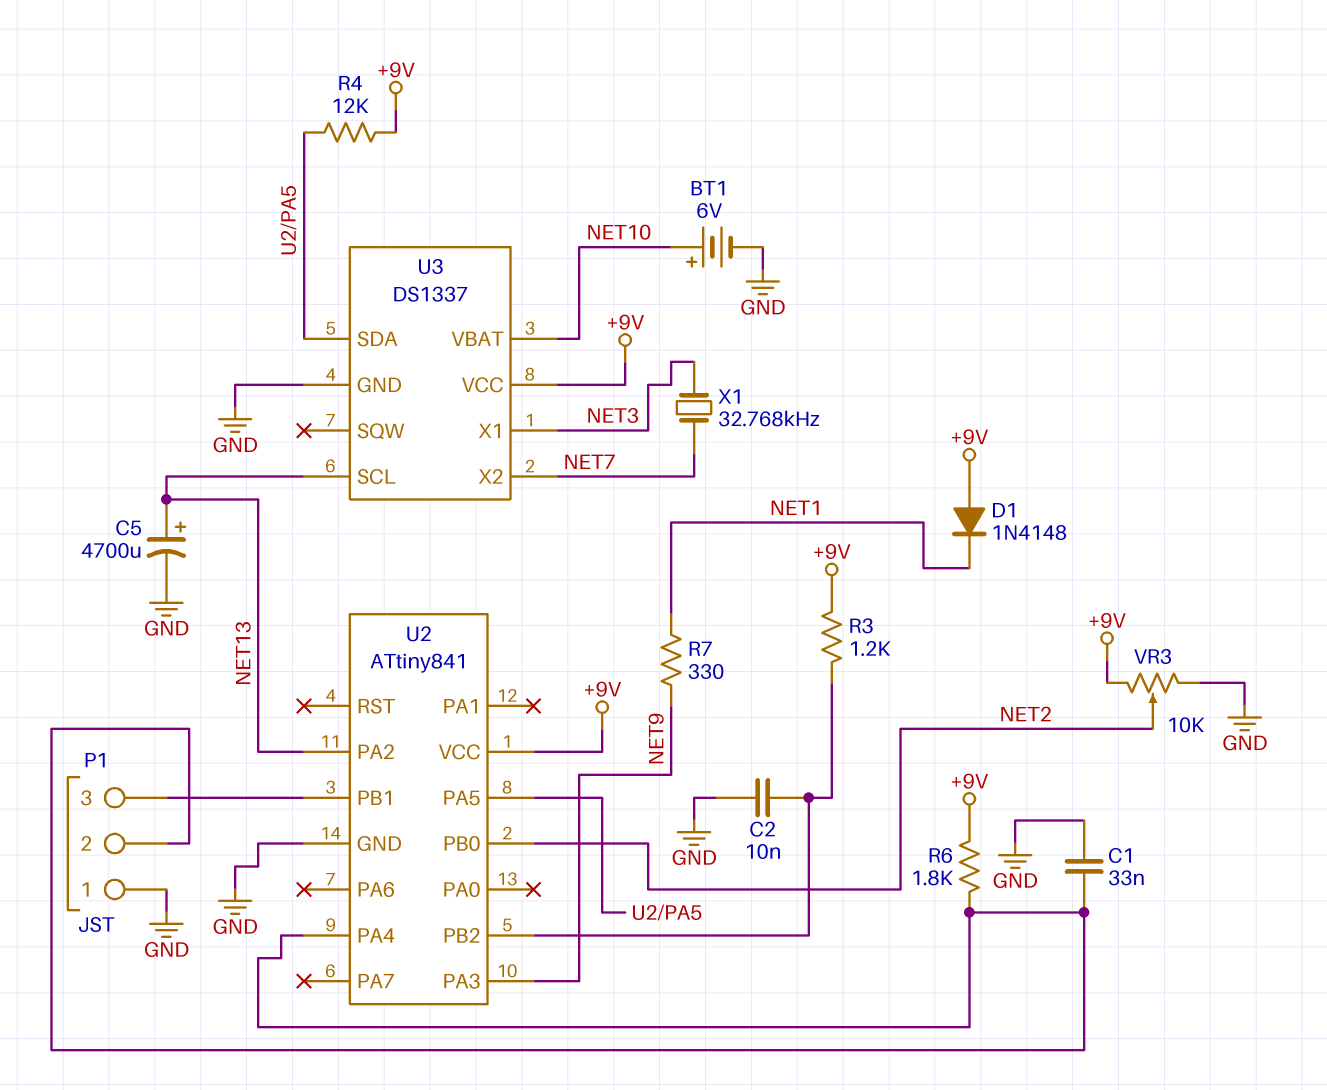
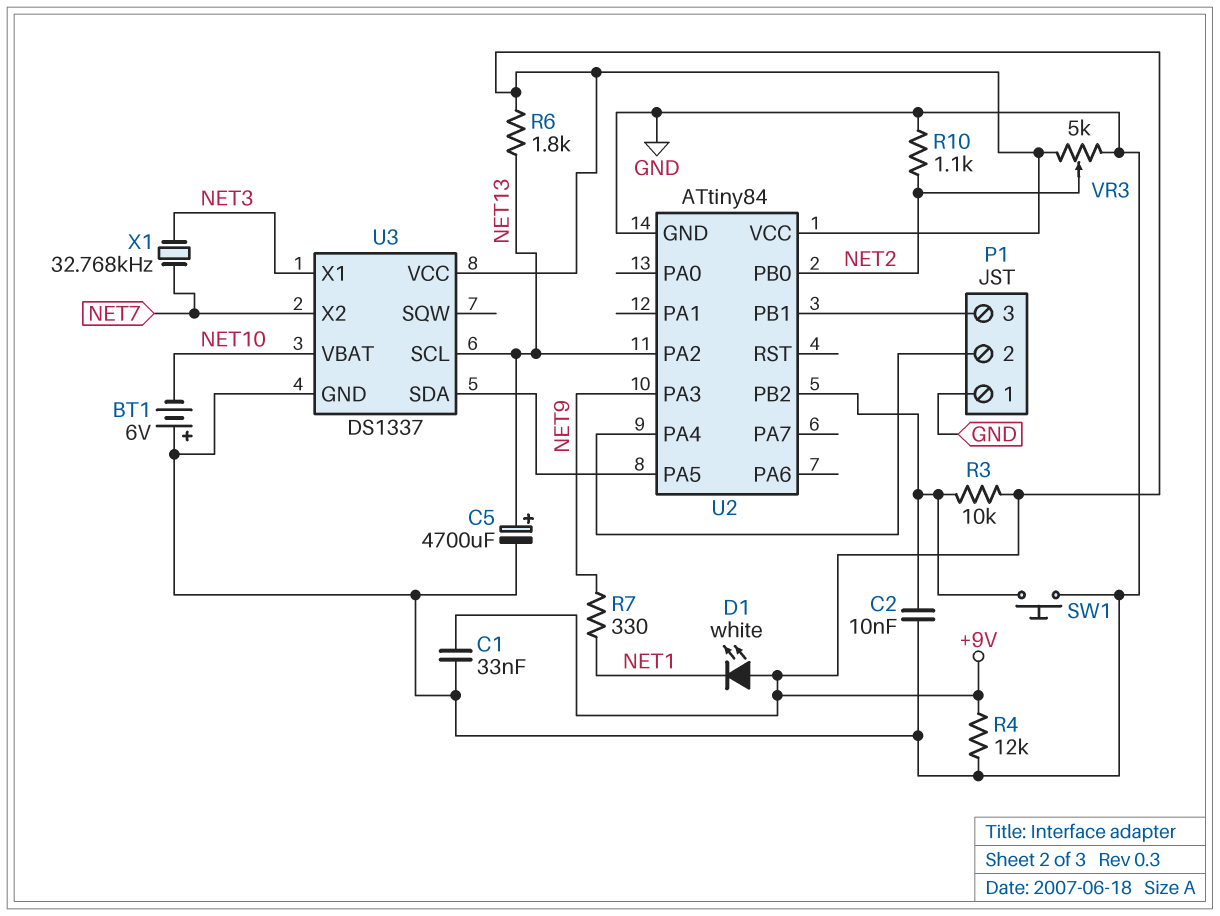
BT1: 6V (plus NET10, minus GND) -> 6V (plus GND, minus NET10)
C1: 33nF (GND, P1/2) -> 33nF (+9V, GND)
D1: diode 1N4148 (A +9V, K NET1) -> LED white (A +9V, K NET1)
R3: 1.2k (+9V, U2/PB2) -> 10k (+9V, U2/PB2)
R4: 12k (+9V, U2/PA5) -> 12k (+9V, GND)
R6: 1.8k (+9V, P1/2) -> 1.8k (+9V, NET13)
R10: none -> 1.1k (GND, NET2)
SW1: none -> button (GND, U2/PB2)
U2: ATtiny841 -> ATtiny84
VR3: 10k (+9V, GND, wiper NET2) -> 5k (+9V, GND, wiper NET2)

